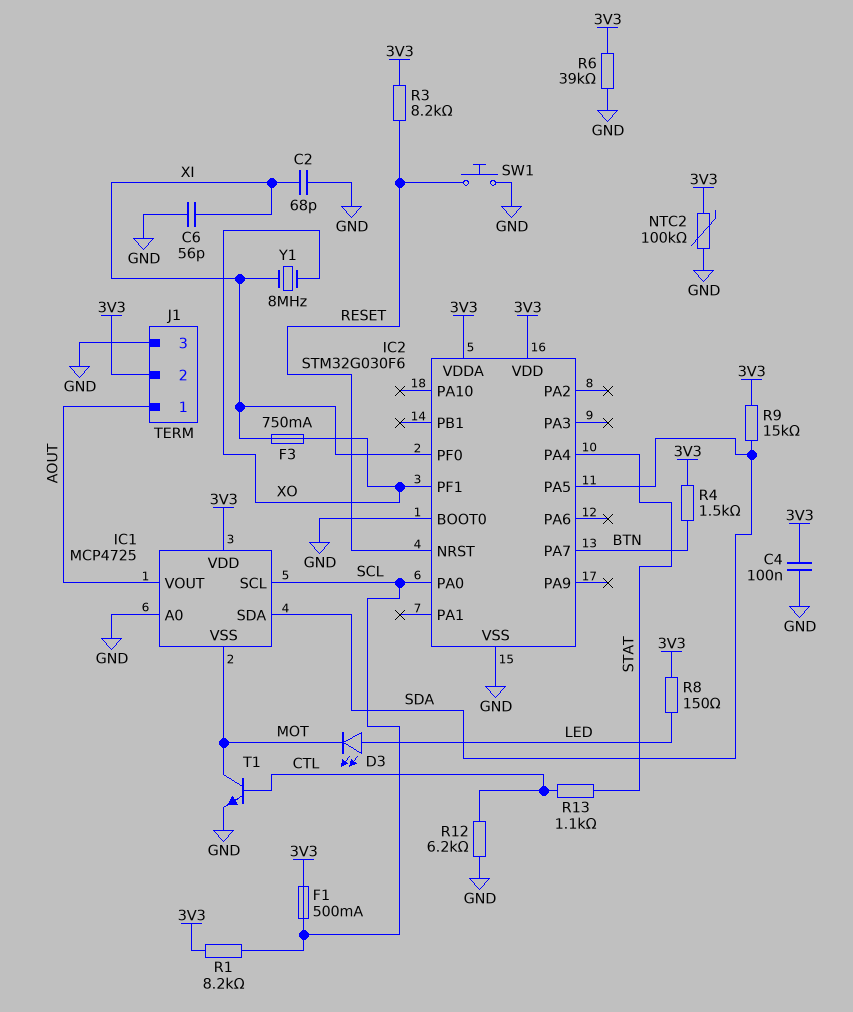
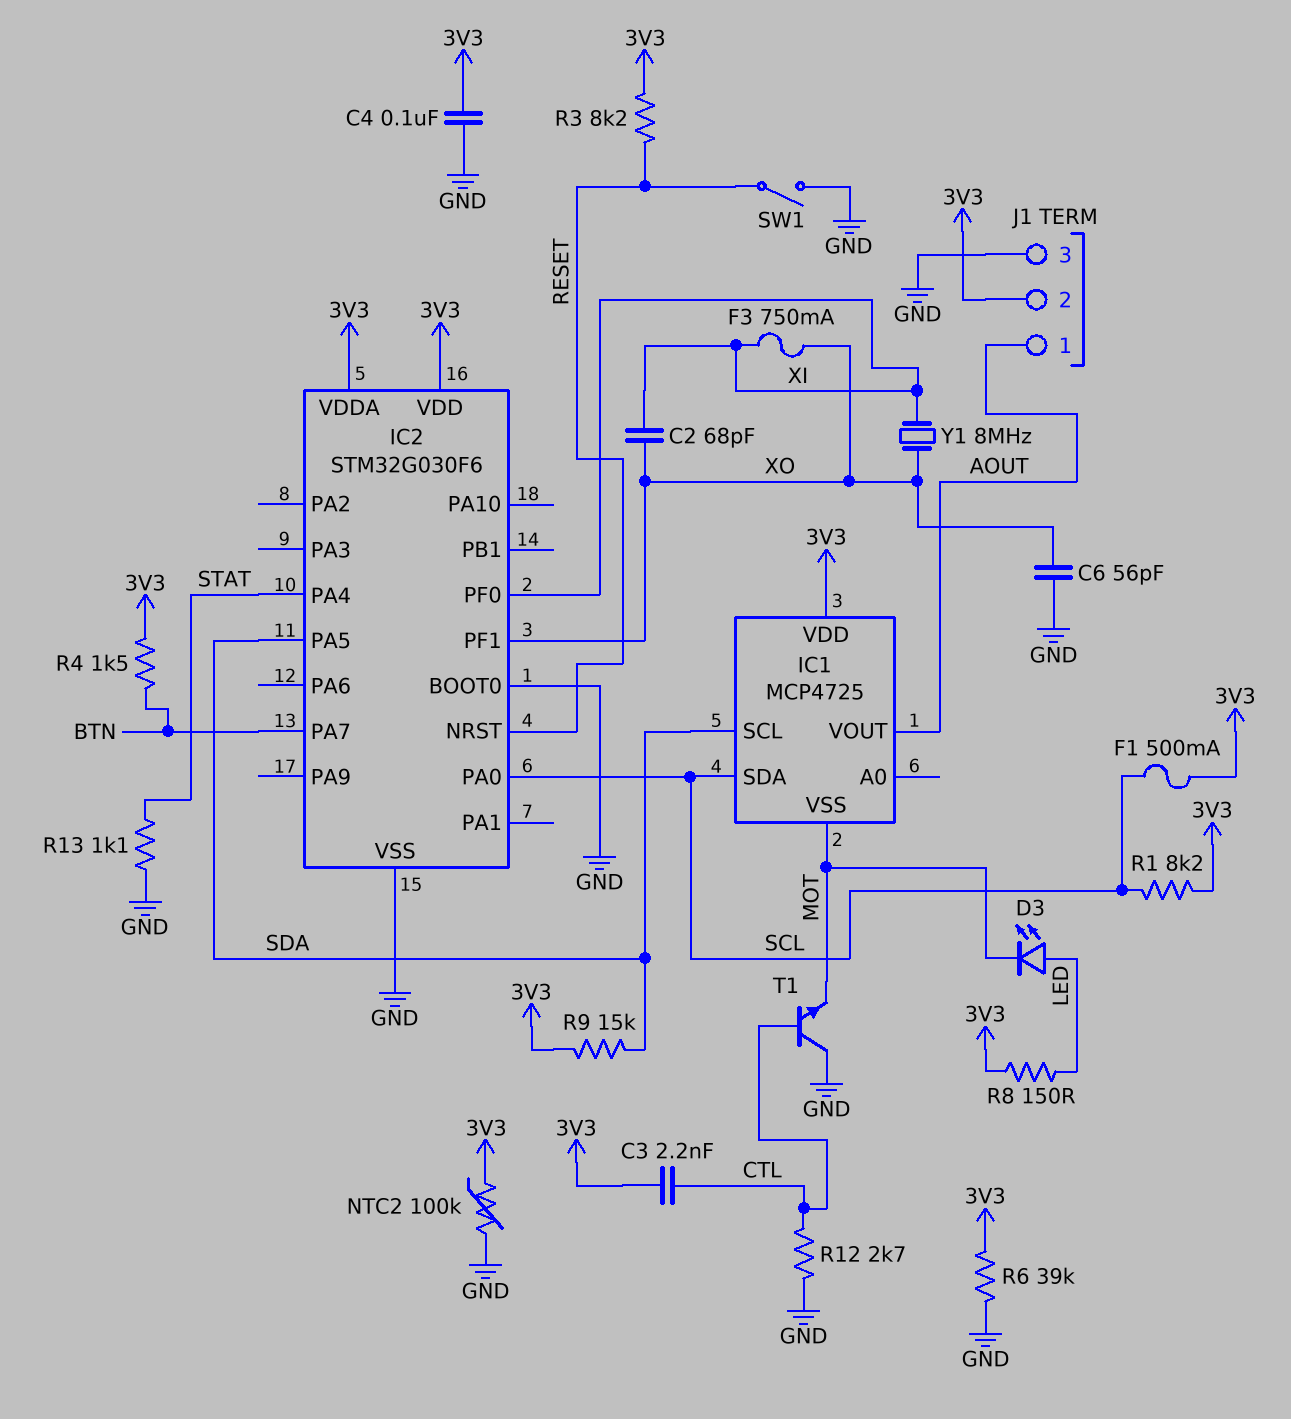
C2: 68pF (GND, XI) -> 68pF (XI, XO)
C3: none -> 2.2nF (3V3, CTL)
C6: 56pF (GND, XI) -> 56pF (GND, XO)
IC1 pin A0: GND -> none
IC1 pin SCL: SCL -> SDA
IC1 pin SDA: SDA -> SCL
R12: 6.2k (CTL, GND) -> 2.7k (CTL, GND)
R13: 1.1k (CTL, STAT) -> 1.1k (GND, STAT)
SW1: button (GND, RESET) -> switch (GND, RESET)
T1: NPN (B CTL, C MOT, E GND) -> NPN (B CTL, C GND, E MOT)

